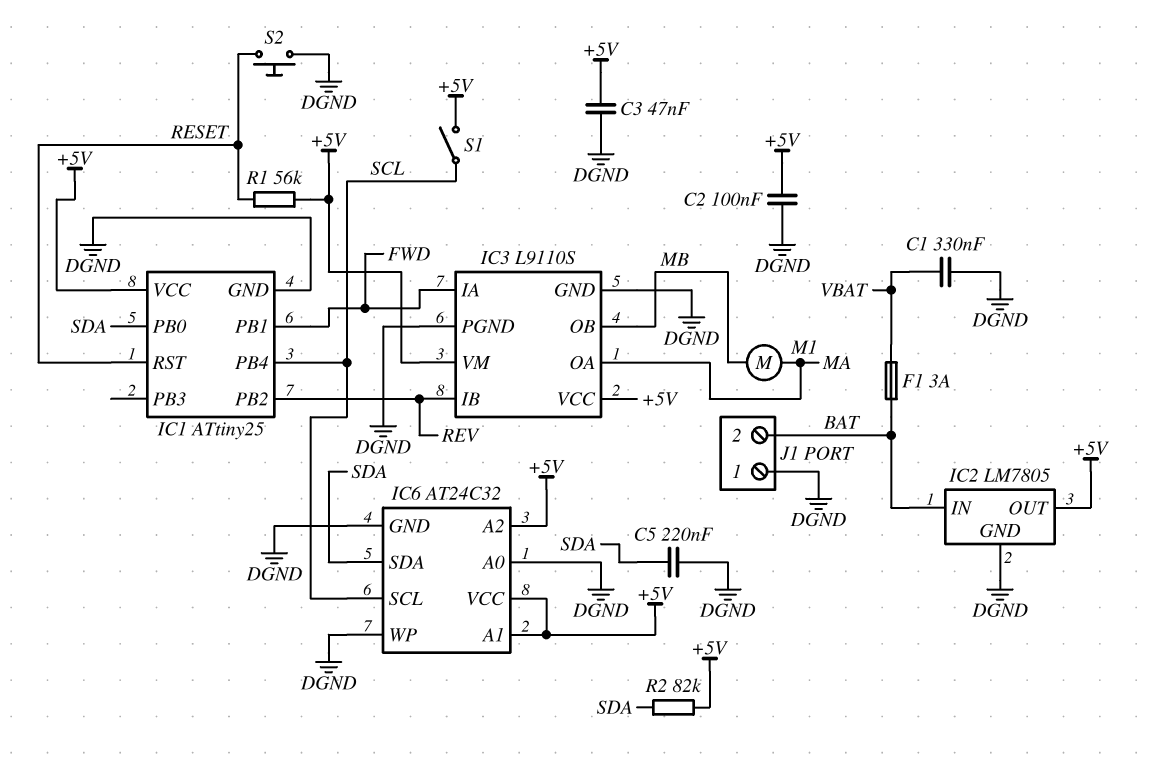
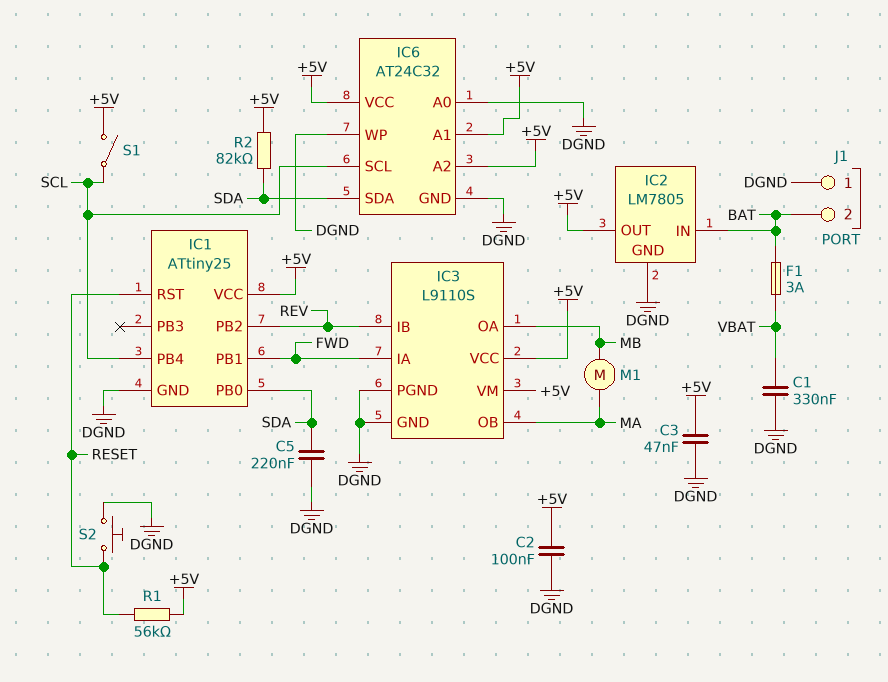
IC3 pin OA: MA -> MB
IC3 pin OB: MB -> MA

